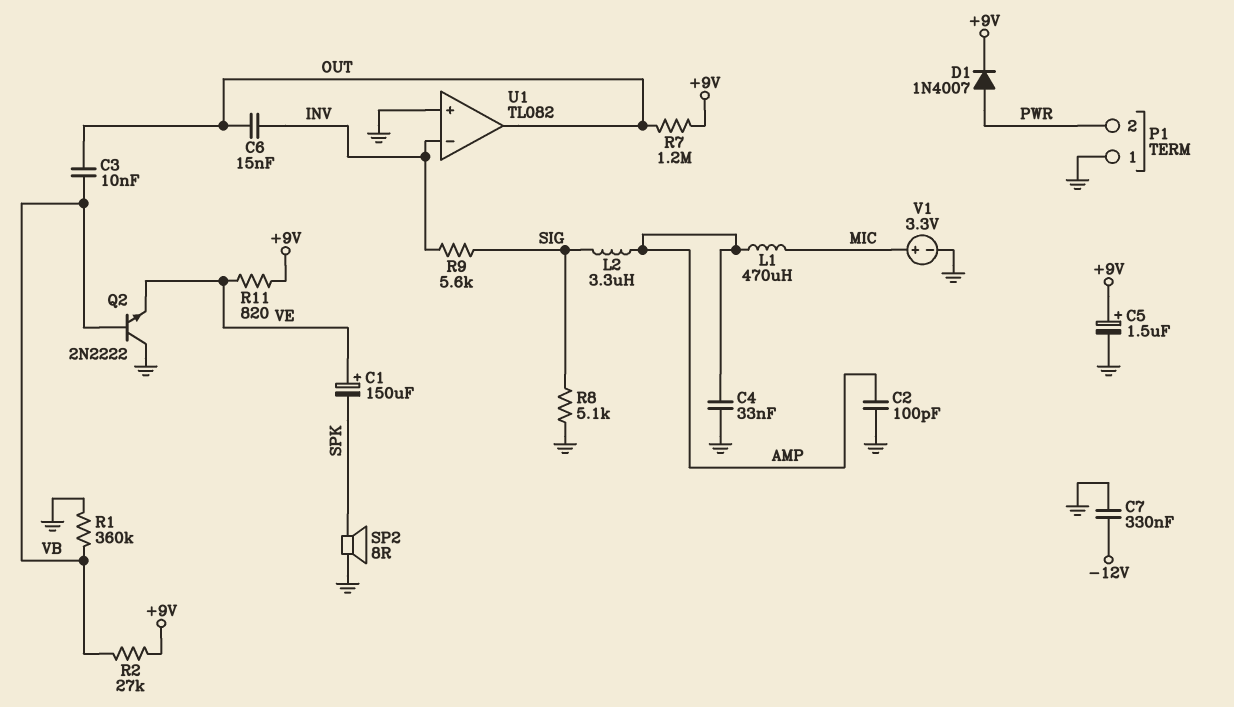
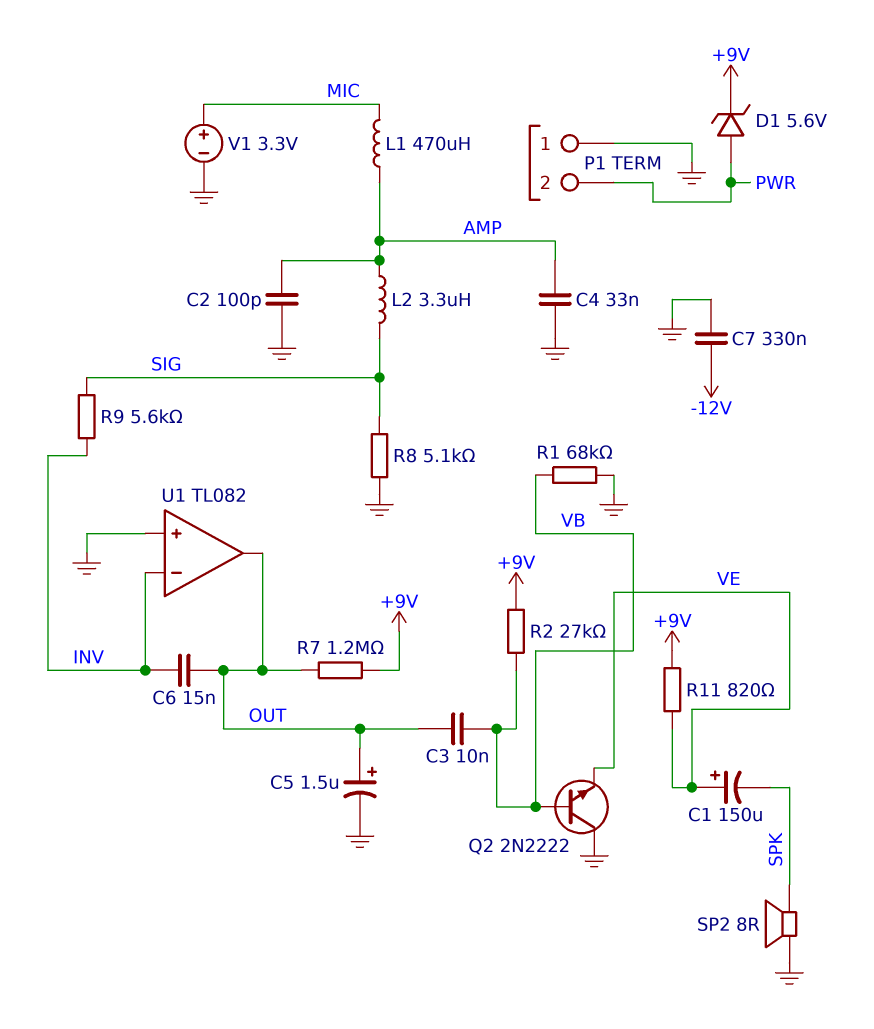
C5: 1.5uF (plus +9V, minus GND) -> 1.5uF (plus OUT, minus GND)
D1: diode 1N4007 (A PWR, K +9V) -> zener 5.6V (A PWR, K +9V)
R1: 360k (GND, VB) -> 68k (GND, VB)

